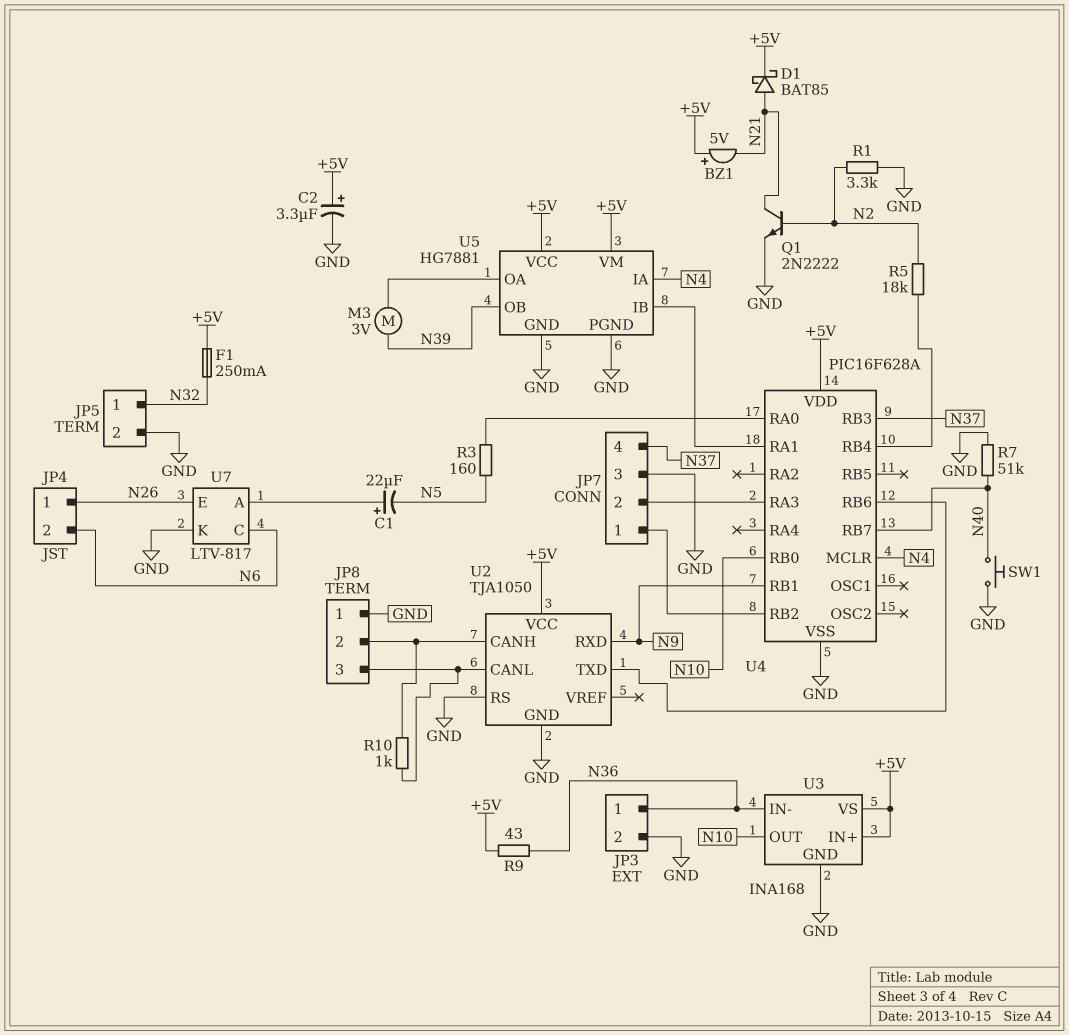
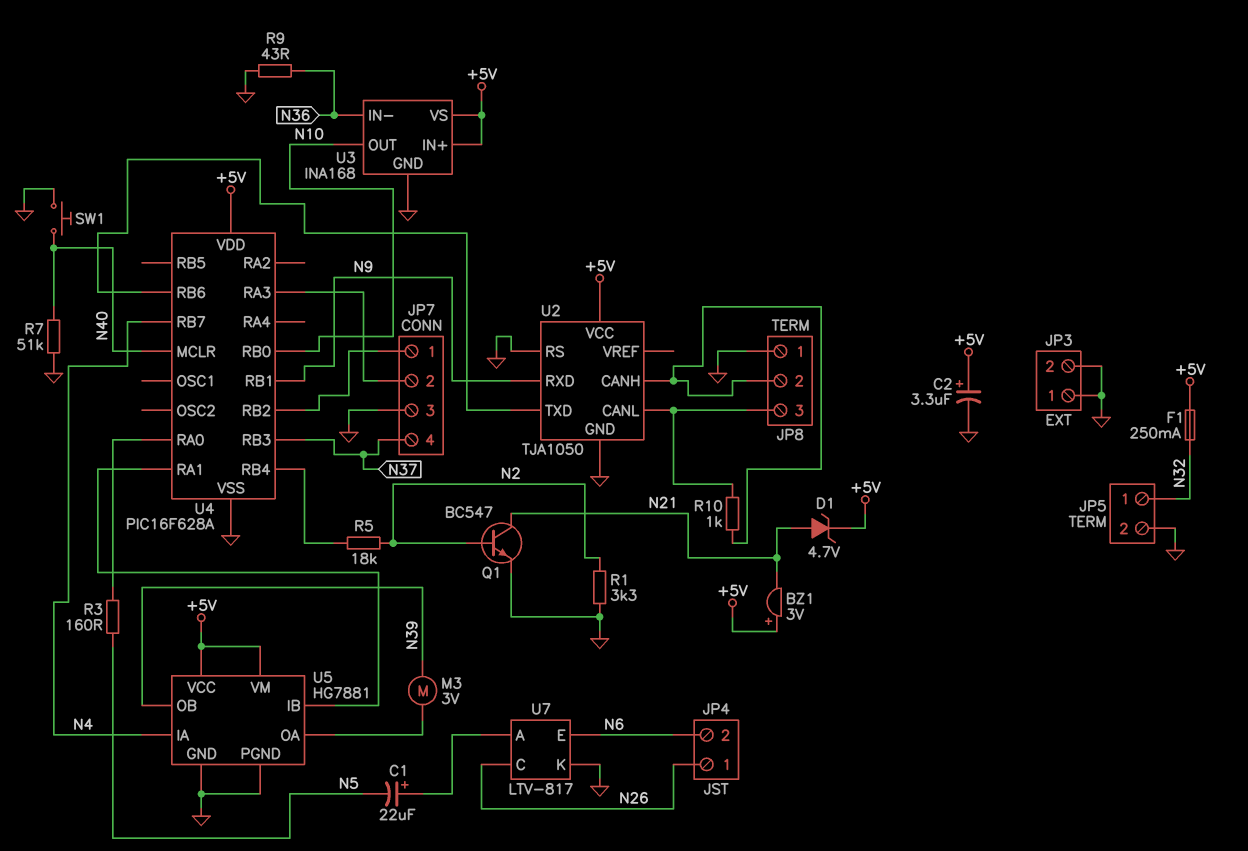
BZ1: buzzer 5V (plus +5V, minus N21) -> buzzer 3V (plus +5V, minus N21)
D1: schottky BAT85 (A N21, K +5V) -> zener 4.7V (A N21, K +5V)
JP3 pin 1: N36 -> GND
Q1: NPN 2N2222 (B N2, C N21, E GND) -> NPN BC547 (B N2, C N21, E GND)
R9: 43 (+5V, N36) -> 43 (GND, N36)
U4 pin MCLR: N4 -> N40
U4 pin RB7: N40 -> N4
U7 pin C: N6 -> N26
U7 pin E: N26 -> N6

